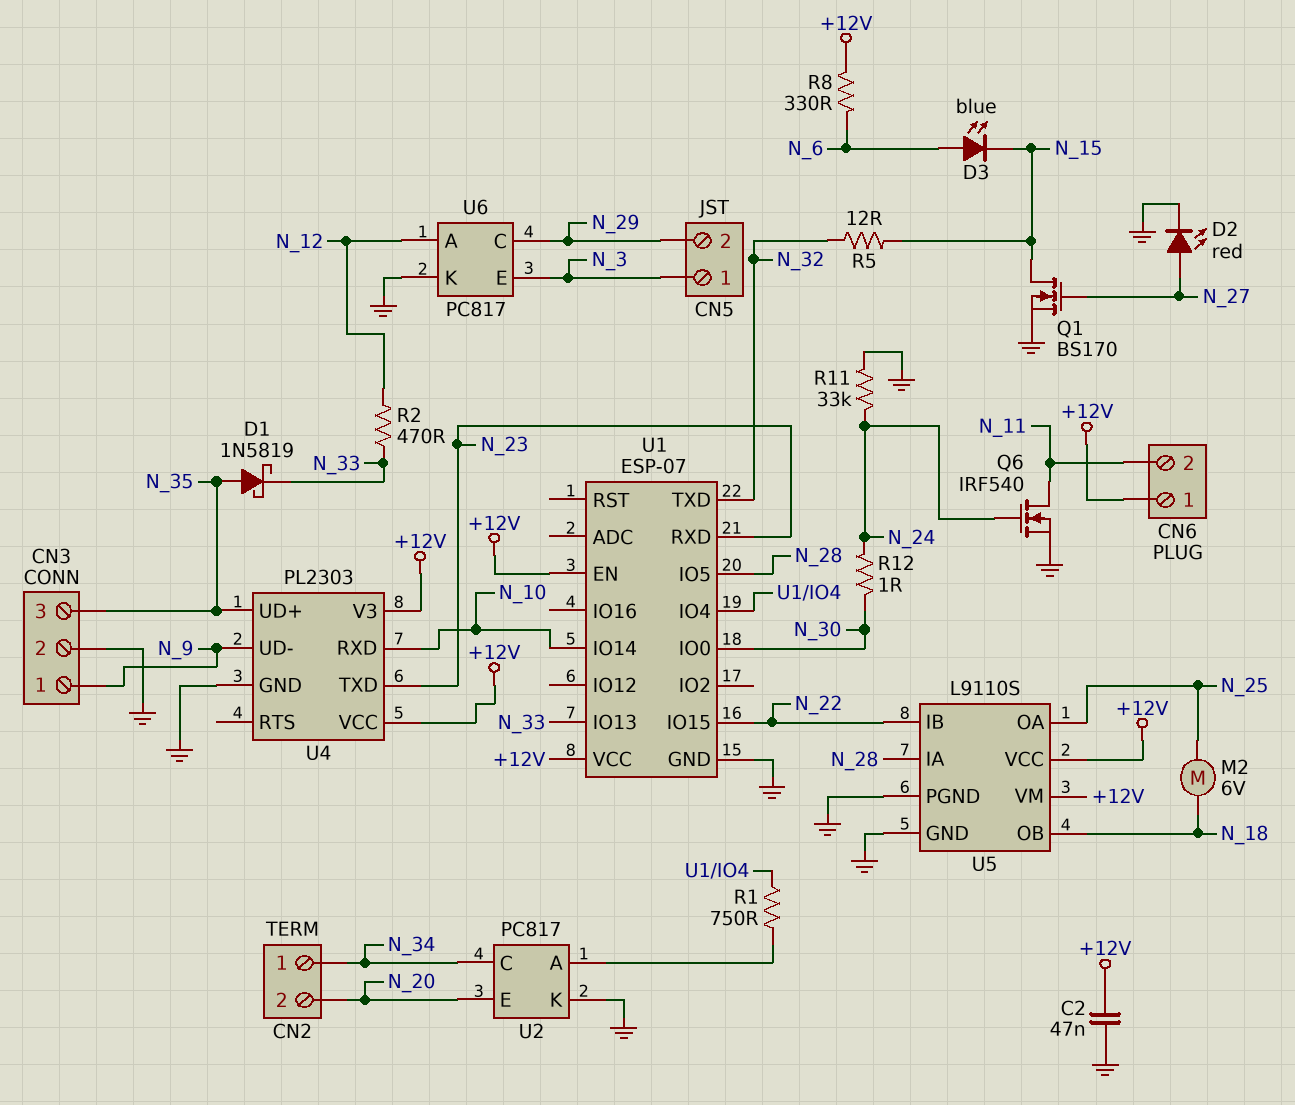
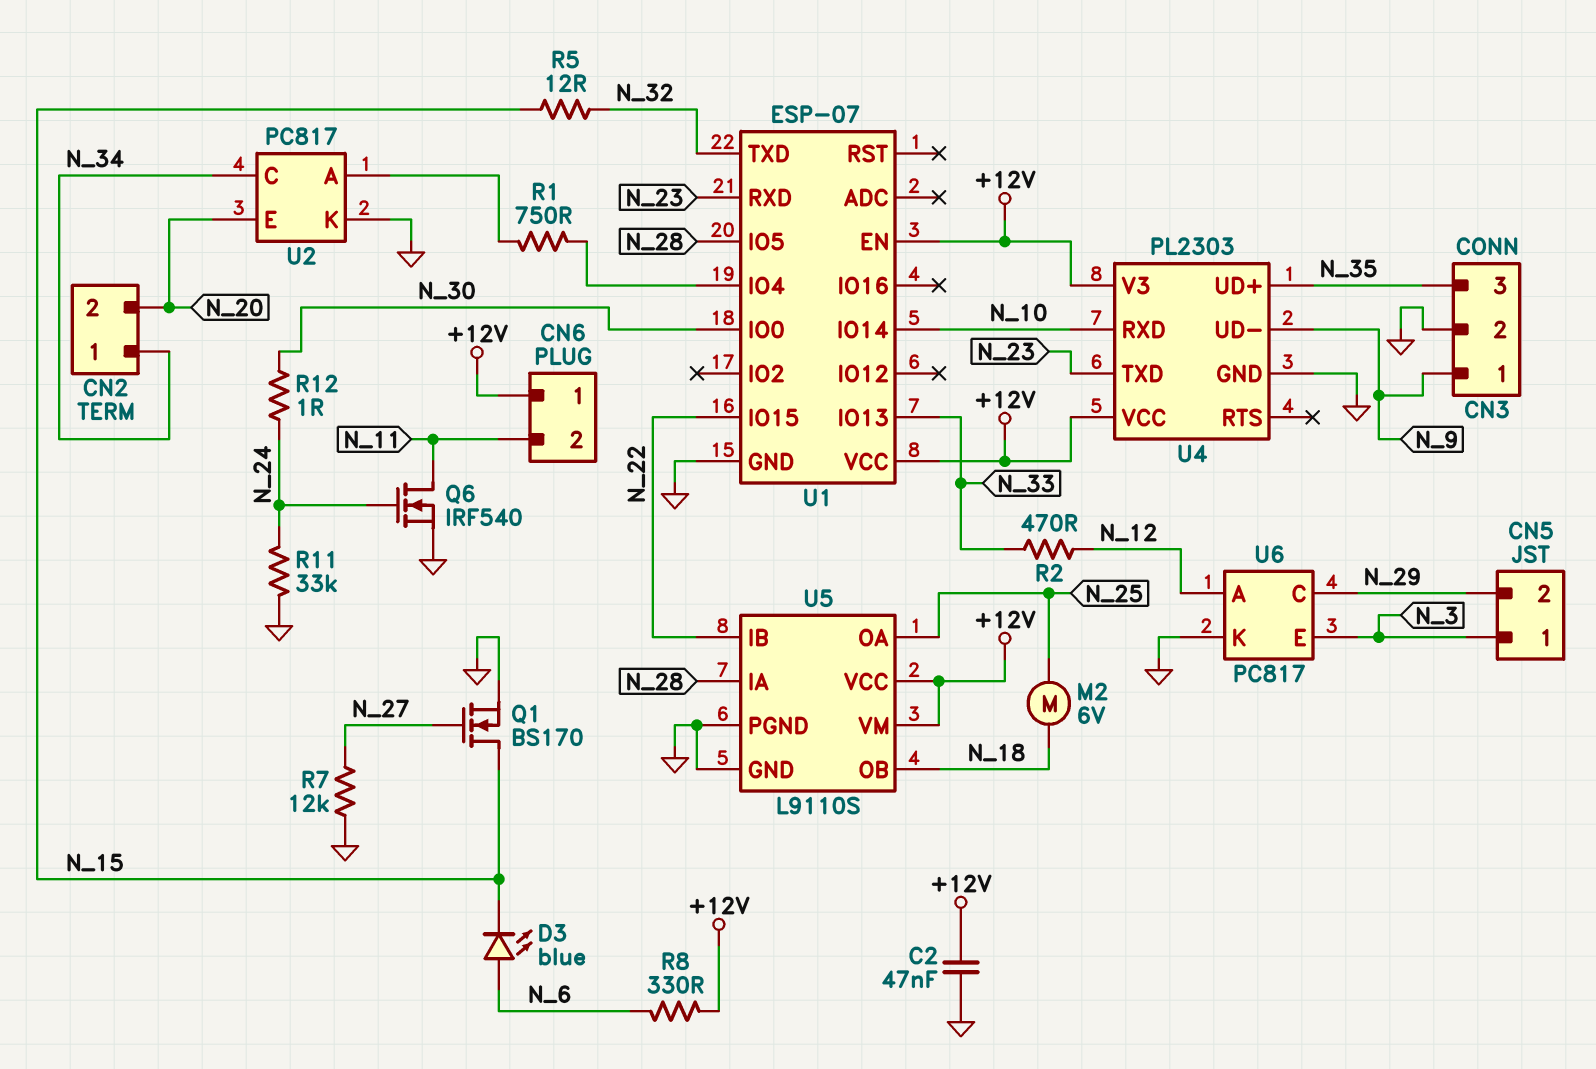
D1: schottky 1N5819 (A N_35, K N_33) -> none
D2: LED red (A N_27, K GND) -> none
R7: none -> 12k (GND, N_27)

